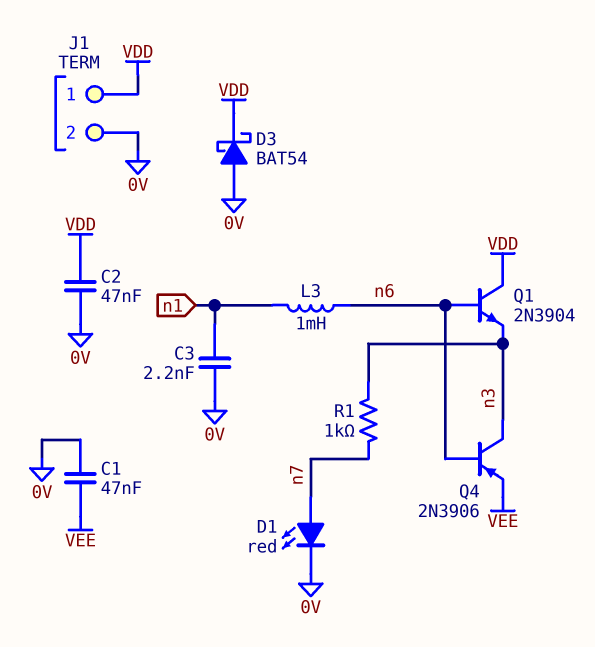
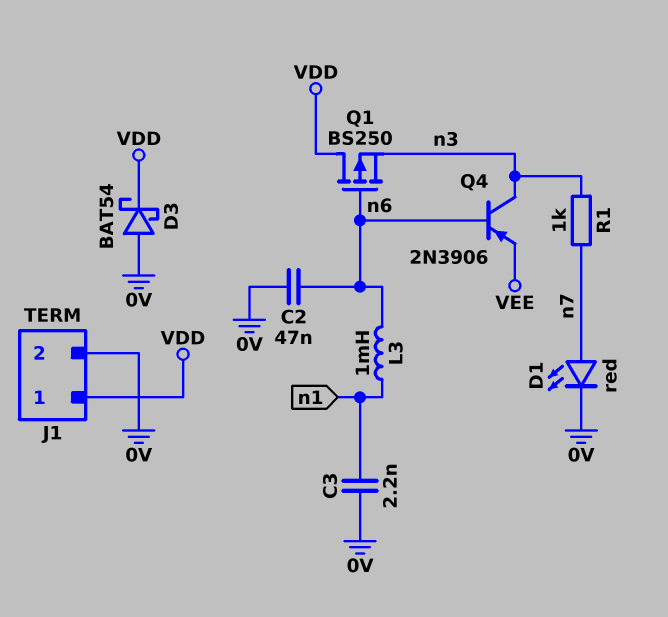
C1: 47nF (0V, VEE) -> none
C2: 47nF (0V, VDD) -> 47nF (0V, n6)
Q1: NPN 2N3904 (B n6, C VDD, E n3) -> PMOS BS250 (G n6, D VDD, S n3)

